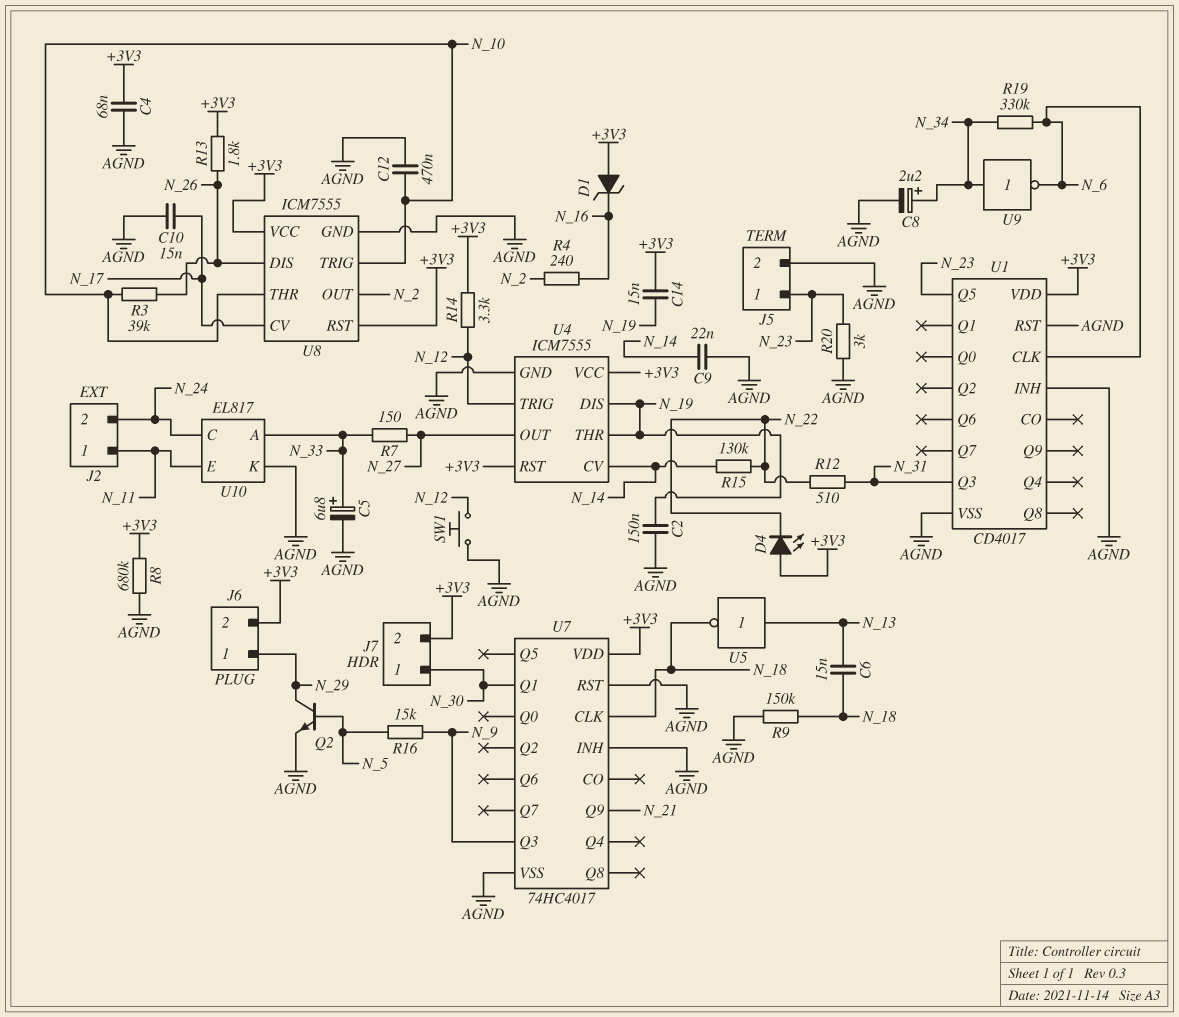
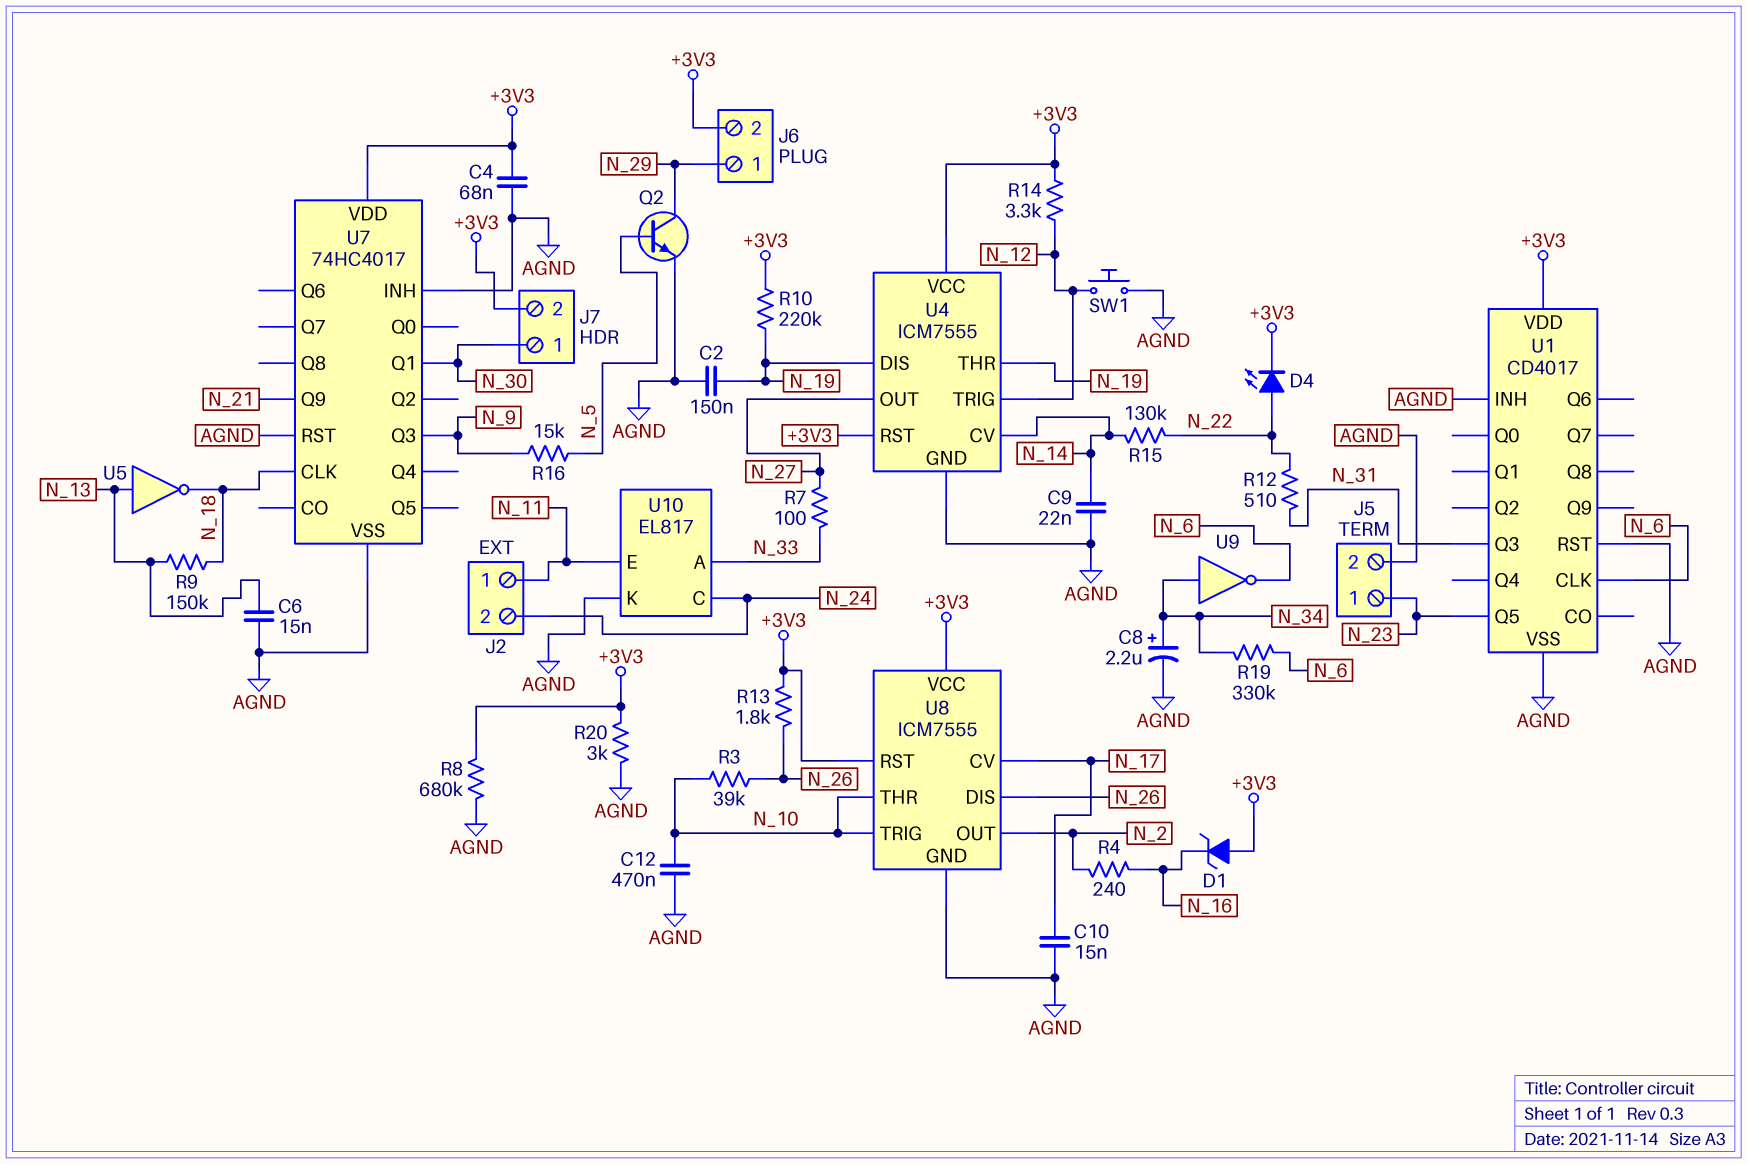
C5: 6.8uF (plus N_33, minus AGND) -> none
C6: 15nF (N_13, N_18) -> 15nF (AGND, N_13)
C14: 15nF (+3V3, N_19) -> none
D4: LED (A +3V3, K N_22) -> LED (A N_22, K +3V3)
R7: 150 (N_27, N_33) -> 100 (N_27, N_33)
R9: 150k (AGND, N_18) -> 150k (N_13, N_18)
R10: none -> 220k (+3V3, N_19)
R20: 3k (AGND, N_23) -> 3k (+3V3, AGND)

